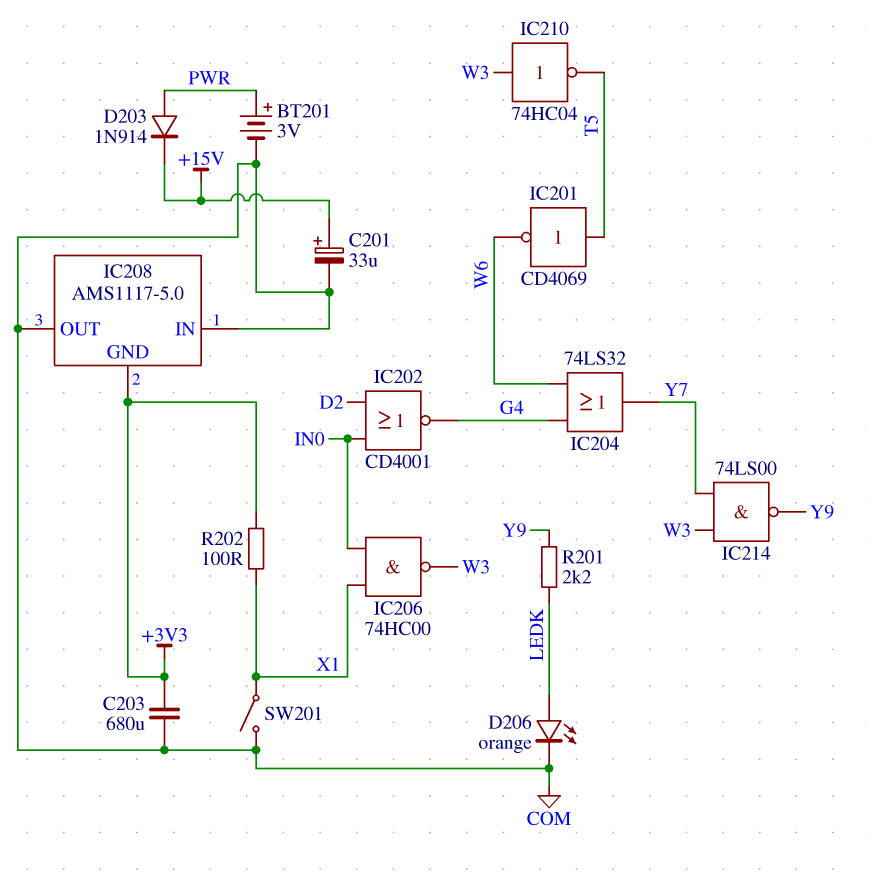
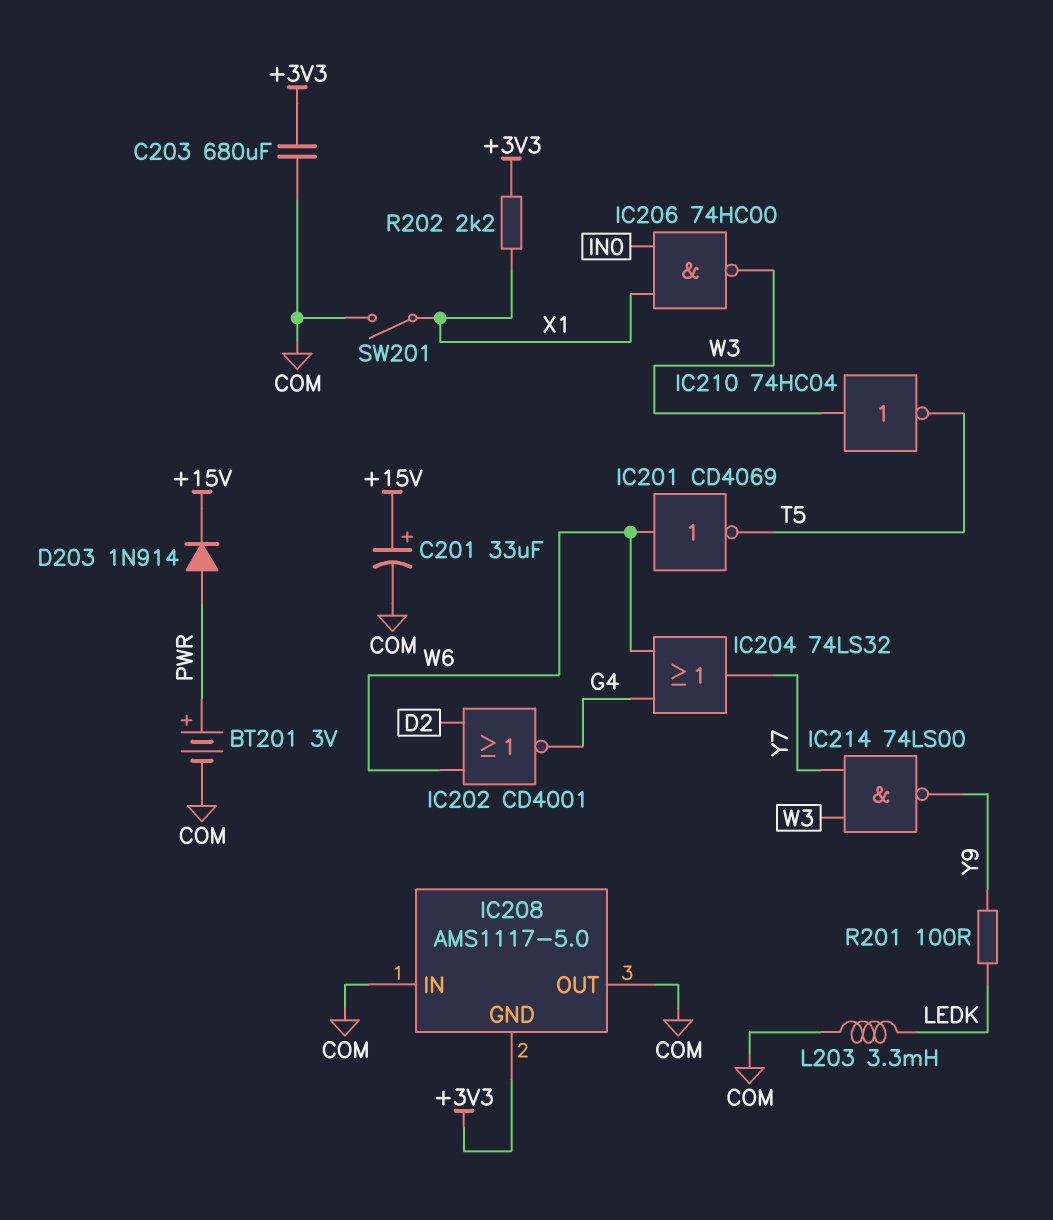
D206: LED orange (A LEDK, K COM) -> none
IC201: NOT CD4069 (in T5, out W6) -> NOT CD4069 (in W6, out T5)
IC202: NOR CD4001 (in D2, in IN0, out G4) -> NOR CD4001 (in D2, in W6, out G4)
L203: none -> 3.3mH (COM, LEDK)
R201: 2.2k (LEDK, Y9) -> 100 (LEDK, Y9)
R202: 100 (+3V3, X1) -> 2.2k (+3V3, X1)

